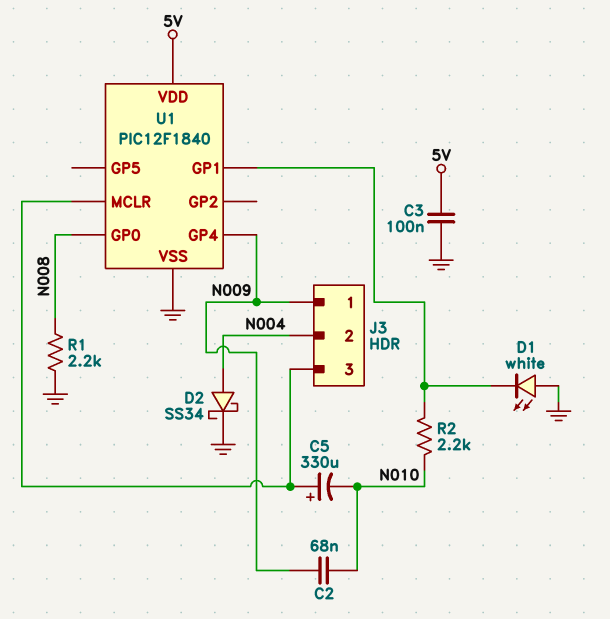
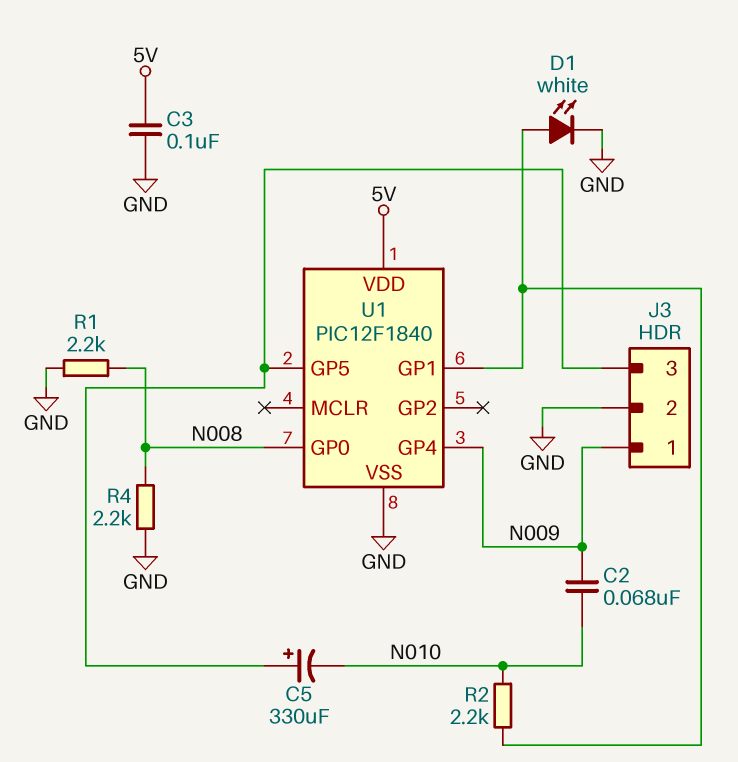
D1: LED white (A GND, K U1/GP1) -> LED white (A U1/GP1, K GND)
D2: schottky SS34 (A N004, K GND) -> none
J3 pin 2: N004 -> GND
R4: none -> 2.2k (GND, N008)
U1 pin GP5: none -> J3/3
U1 pin MCLR: J3/3 -> none

